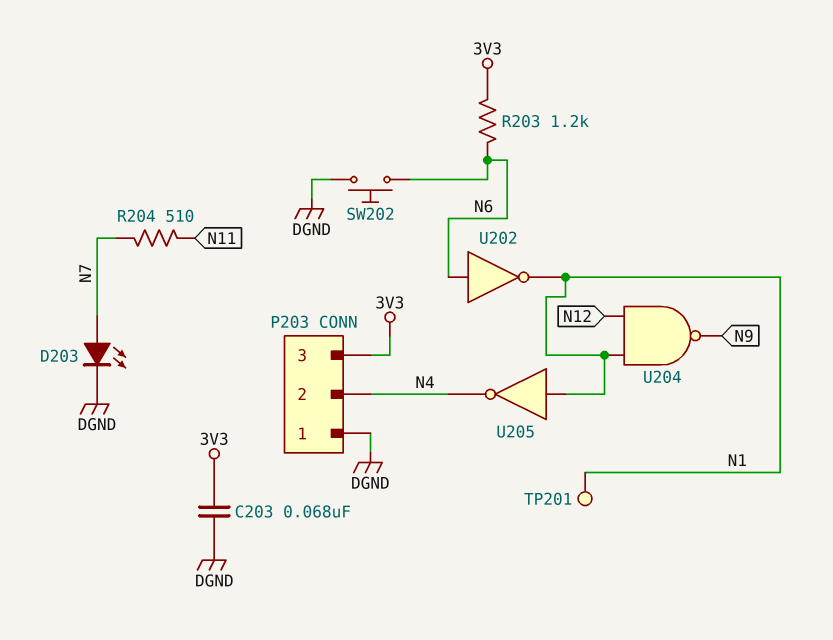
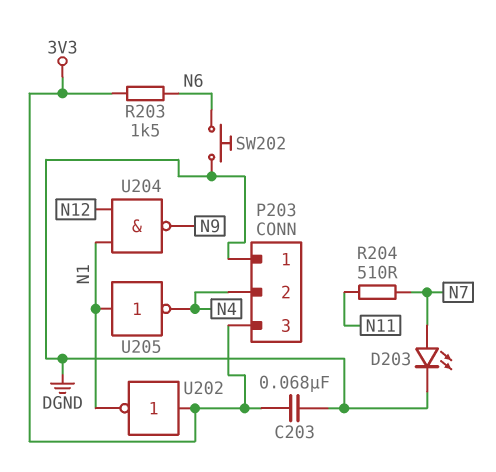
R203: 1.2k (3V3, N6) -> 1.5k (3V3, N6)
TP201: test point (N1) -> none
U202: NOT (in N6, out N1) -> NOT (in 3V3, out N1)

